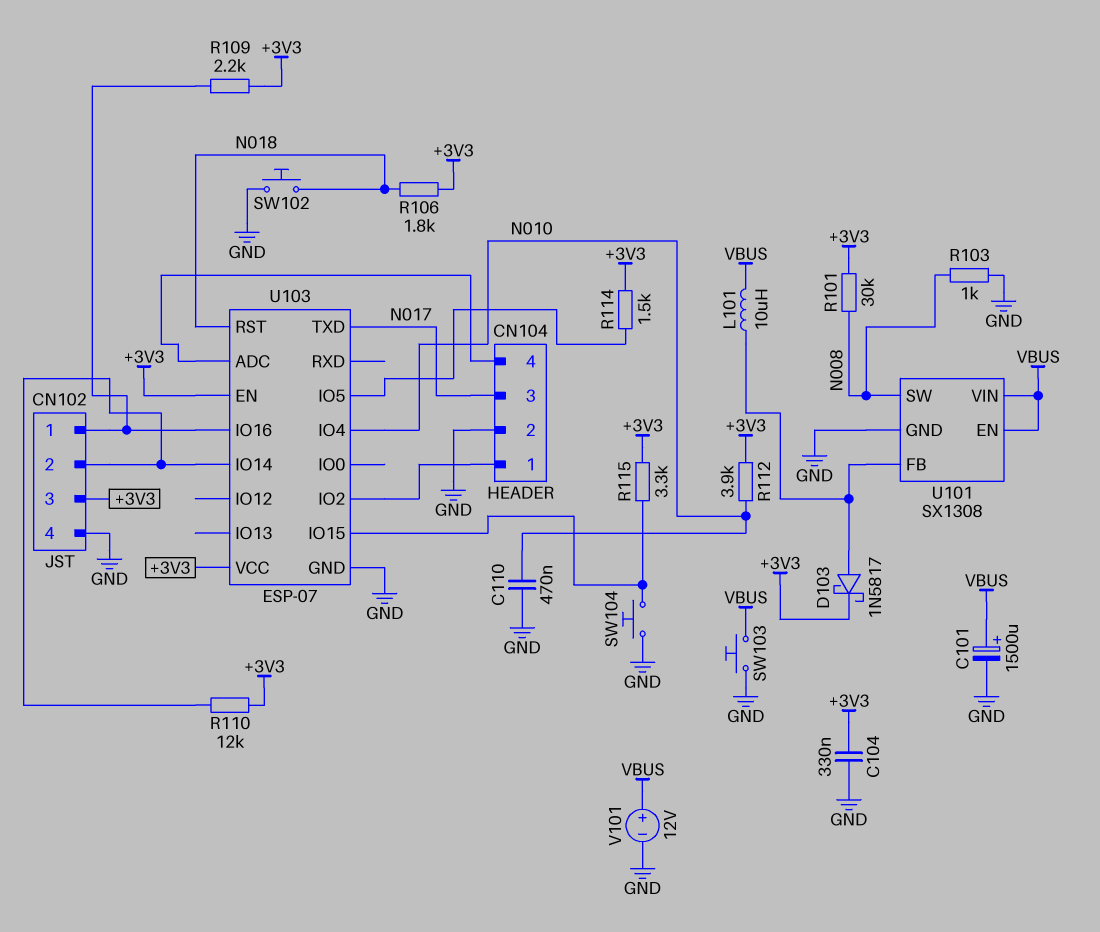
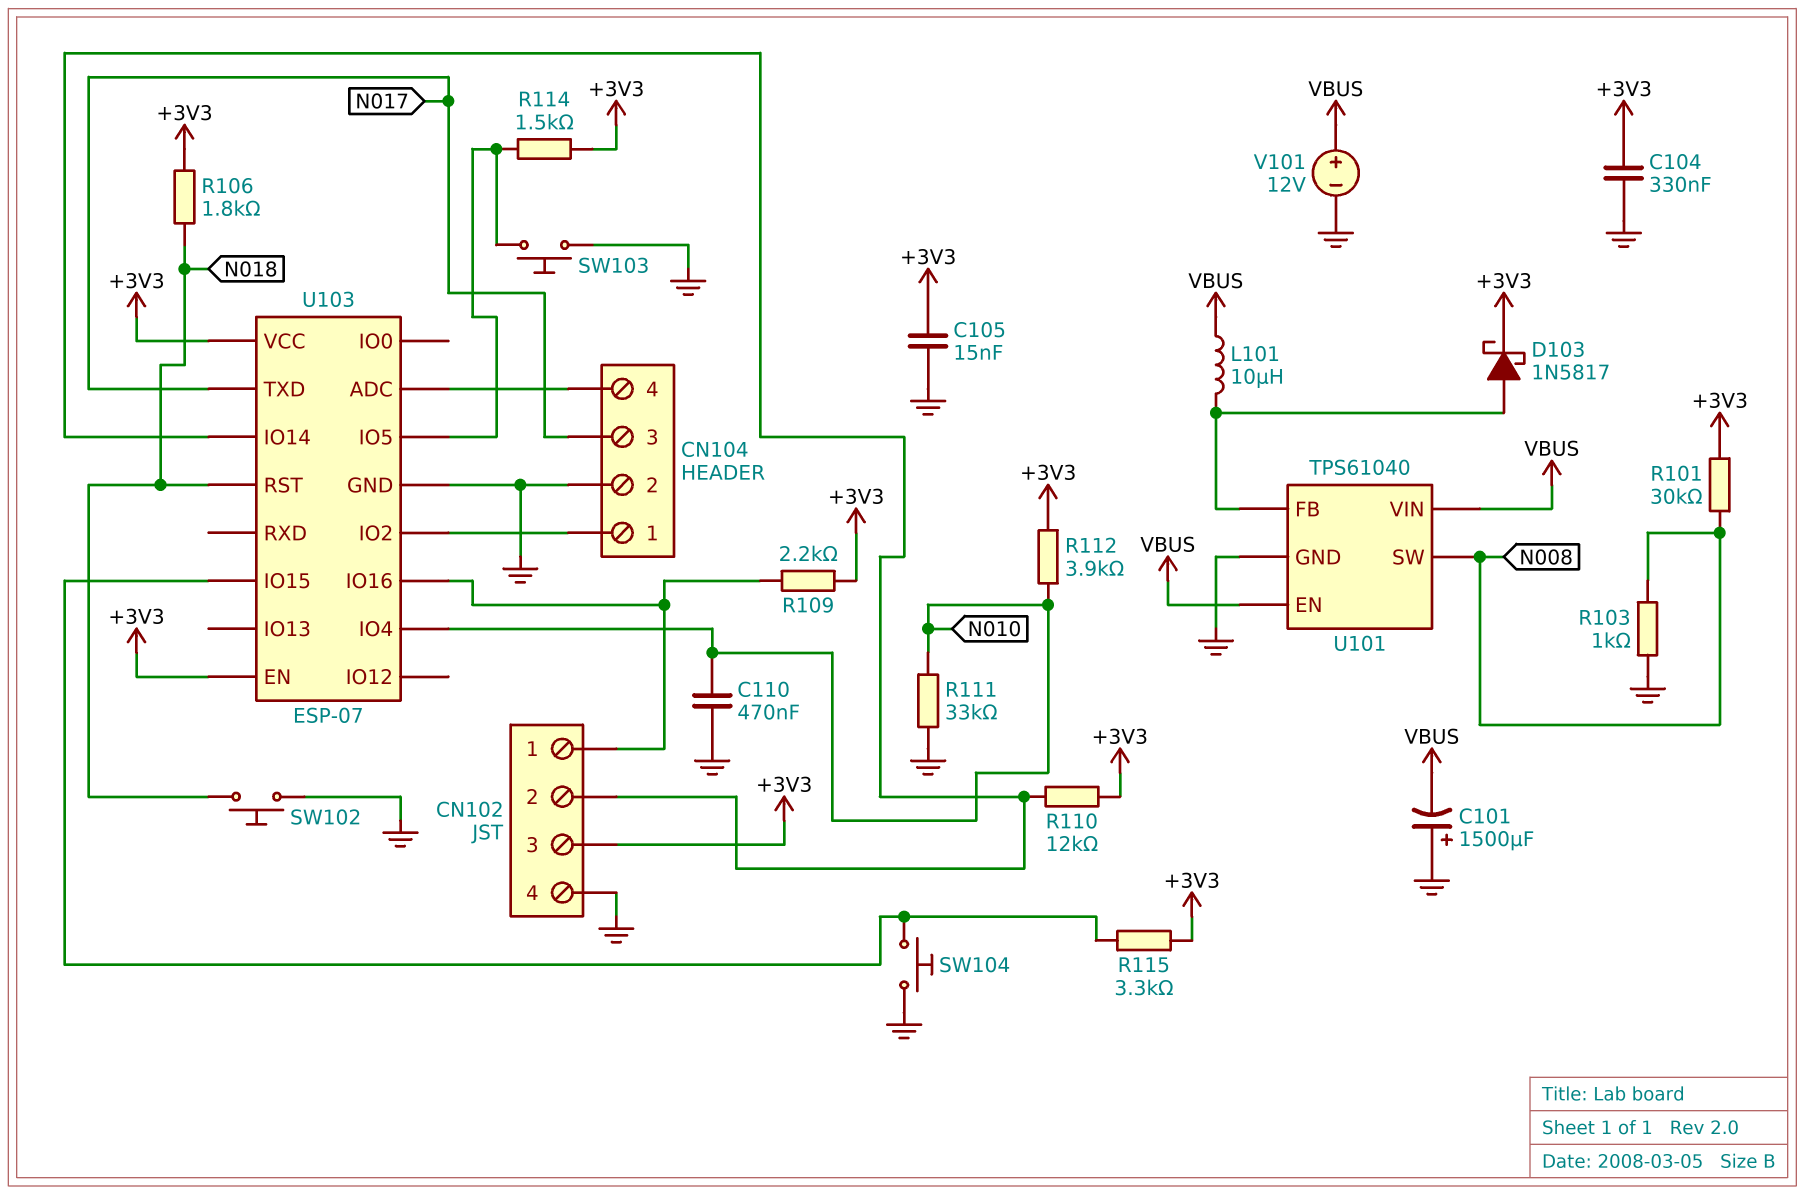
C101: 1500uF (plus VBUS, minus GND) -> 1500uF (plus GND, minus VBUS)
C105: none -> 15nF (+3V3, GND)
R111: none -> 33k (GND, N010)
SW103: button (GND, VBUS) -> button (GND, U103/IO5)
U101: SX1308 -> TPS61040

